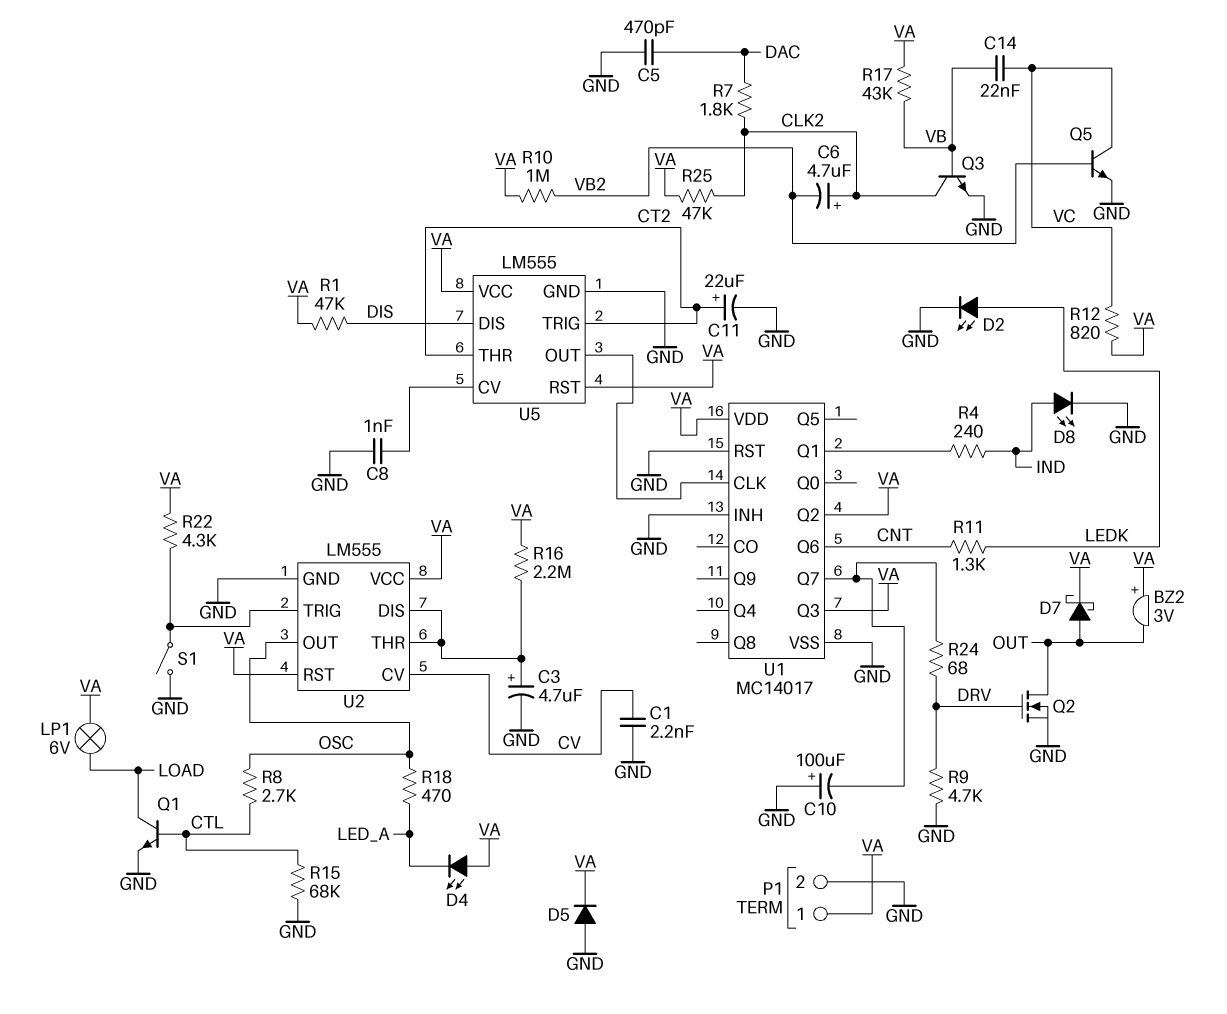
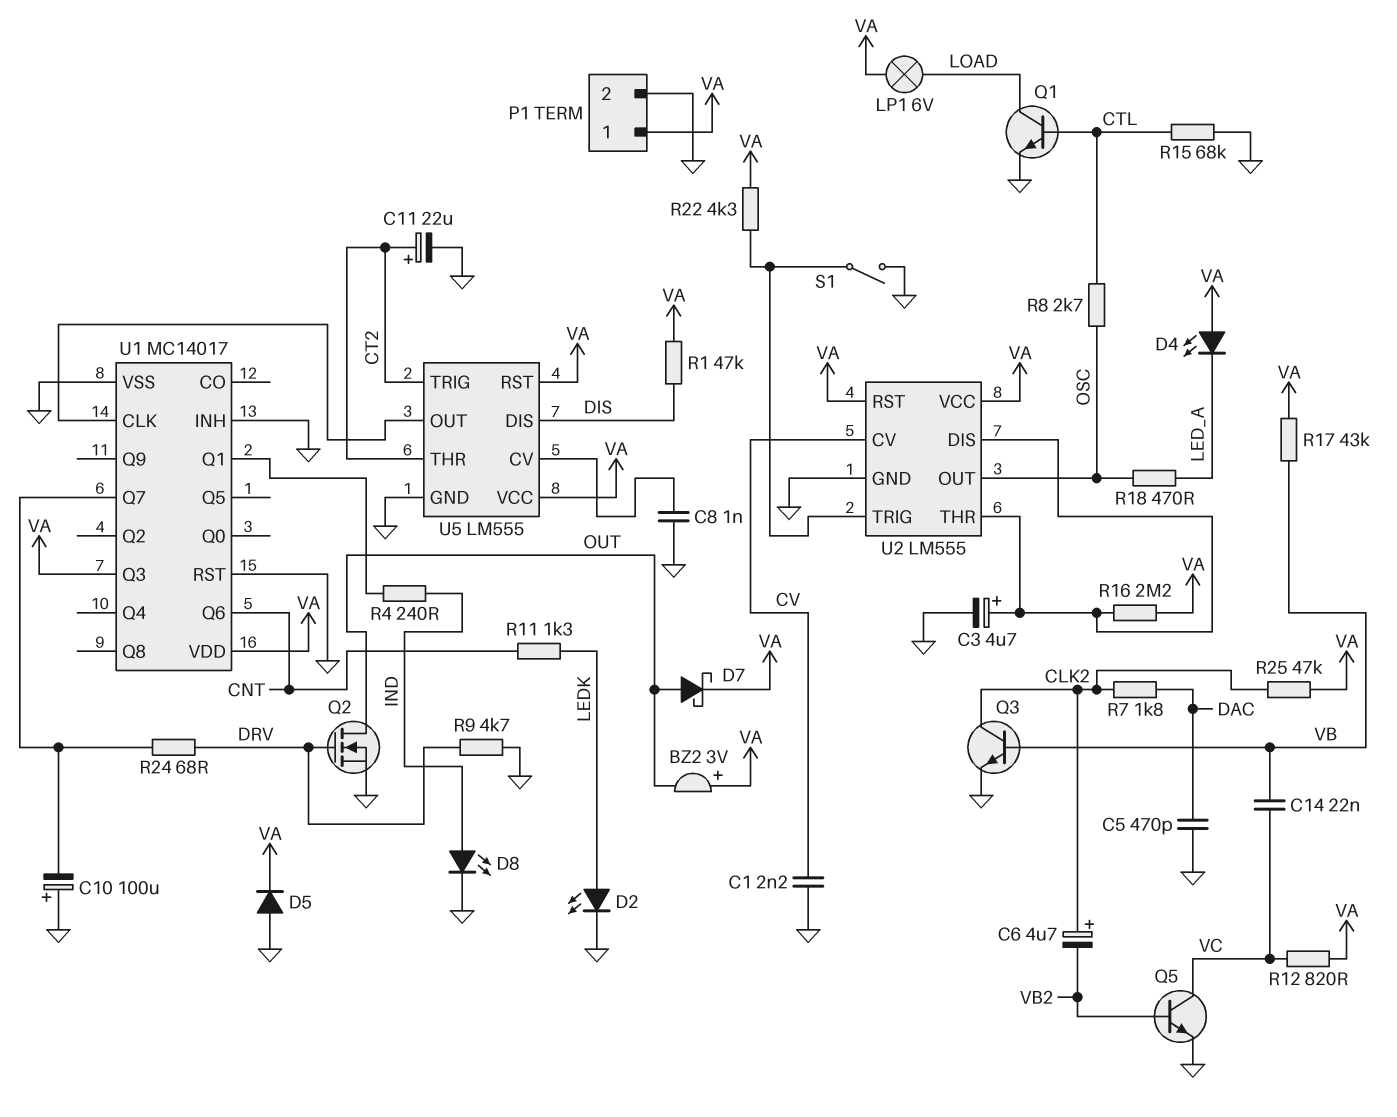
R10: 1M (VA, VB2) -> none
U1 pin Q2: VA -> none

